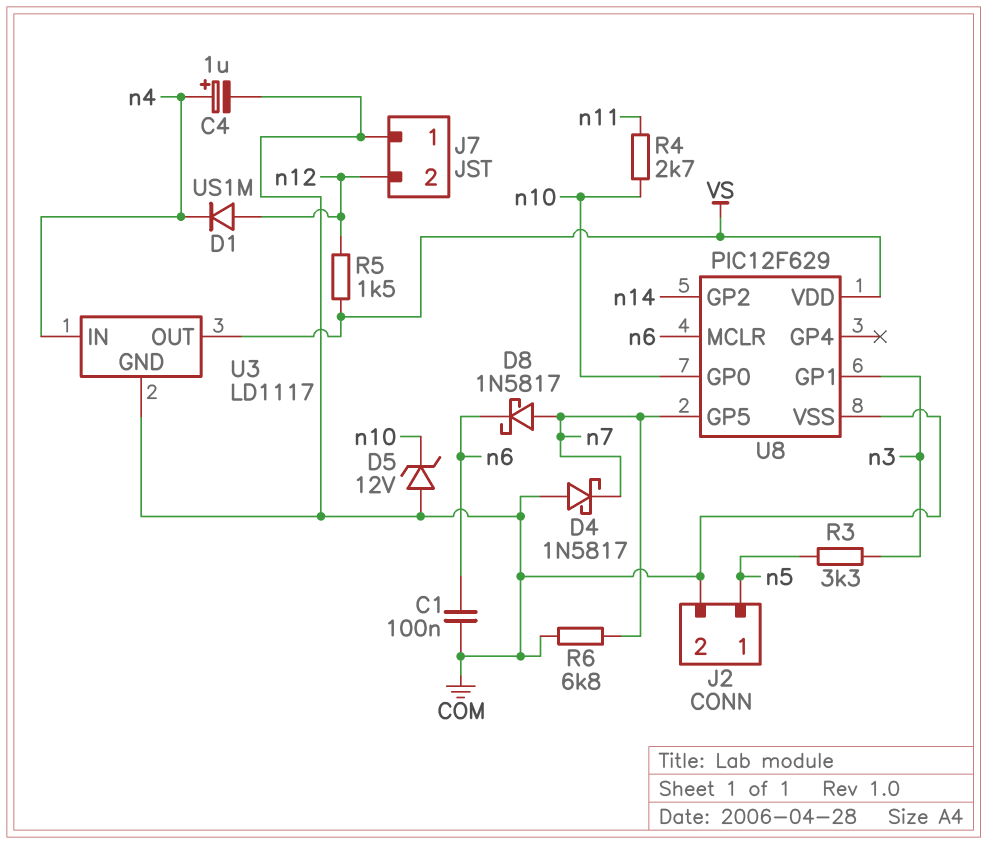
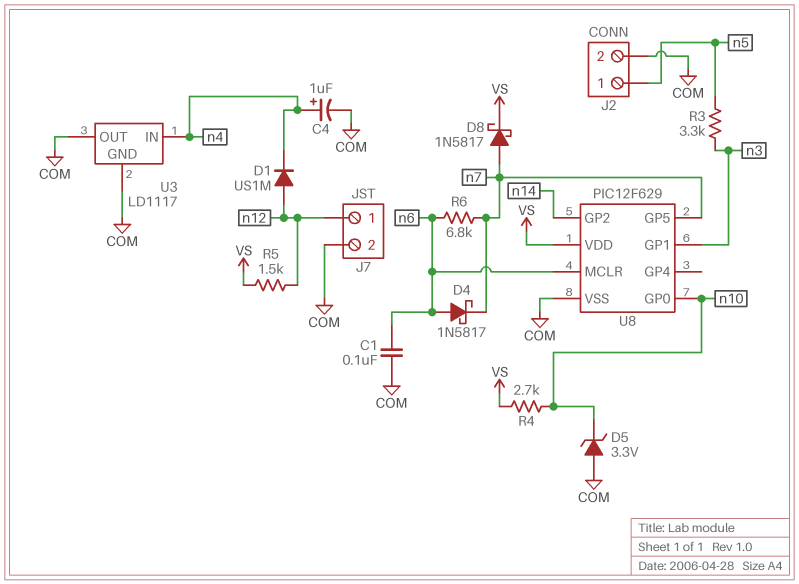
D4: schottky 1N5817 (A COM, K n7) -> schottky 1N5817 (A n6, K n7)
D5: zener 12V (A COM, K n10) -> zener 3.3V (A COM, K n10)
D8: schottky 1N5817 (A n7, K n6) -> schottky 1N5817 (A n7, K VS)
J7 pin 1: COM -> n12
J7 pin 2: n12 -> COM
R4: 2.7k (n10, n11) -> 2.7k (VS, n10)
R6: 6.8k (COM, n7) -> 6.8k (n6, n7)
U3 pin OUT: VS -> COM

